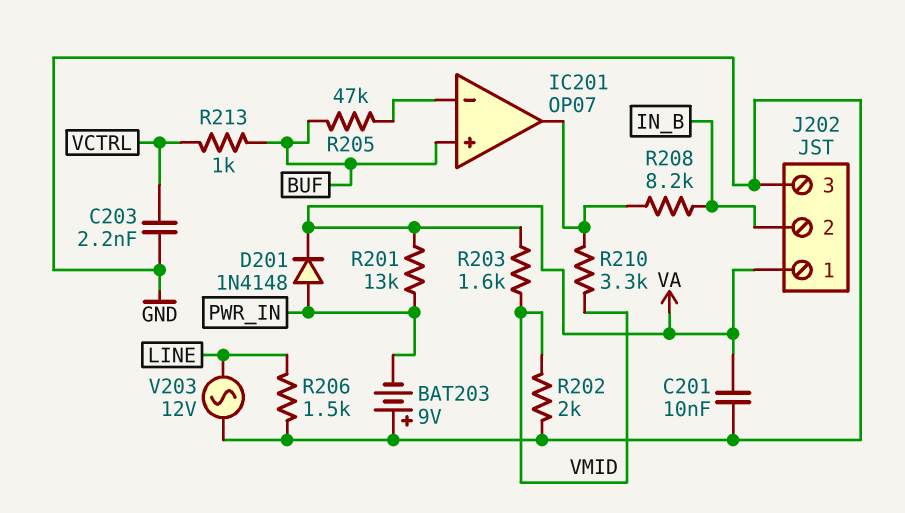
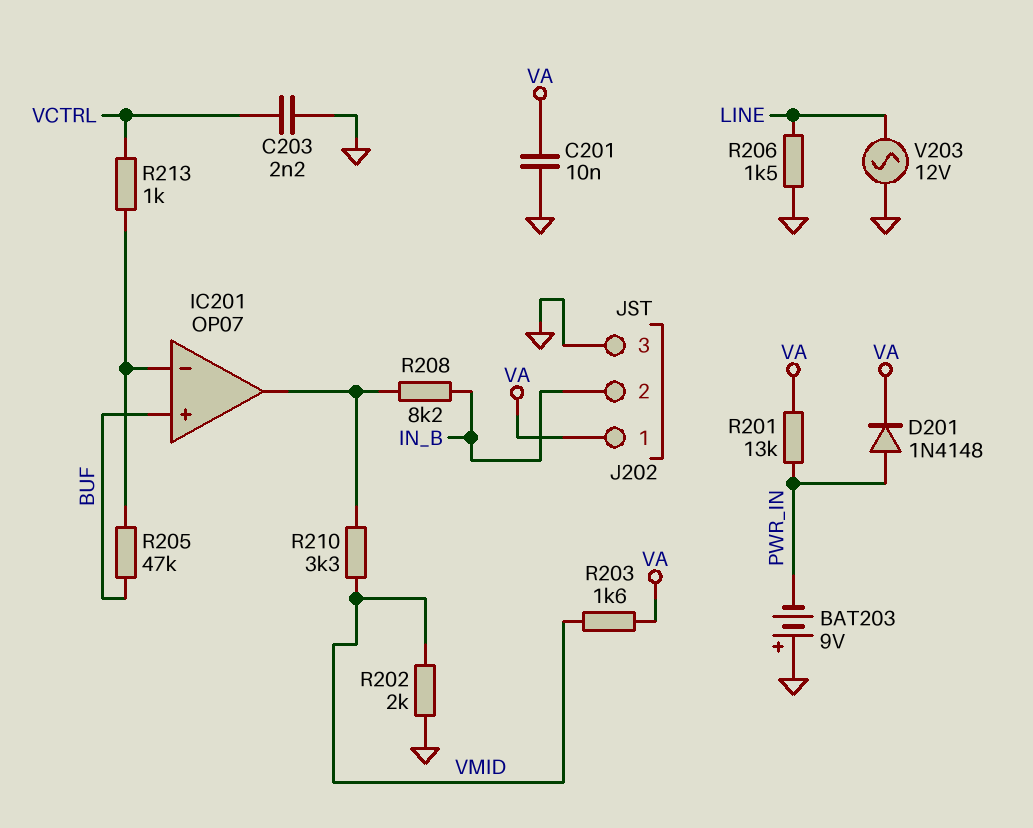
R213: 1k (BUF, VCTRL) -> 1k (IC201/in-, VCTRL)

